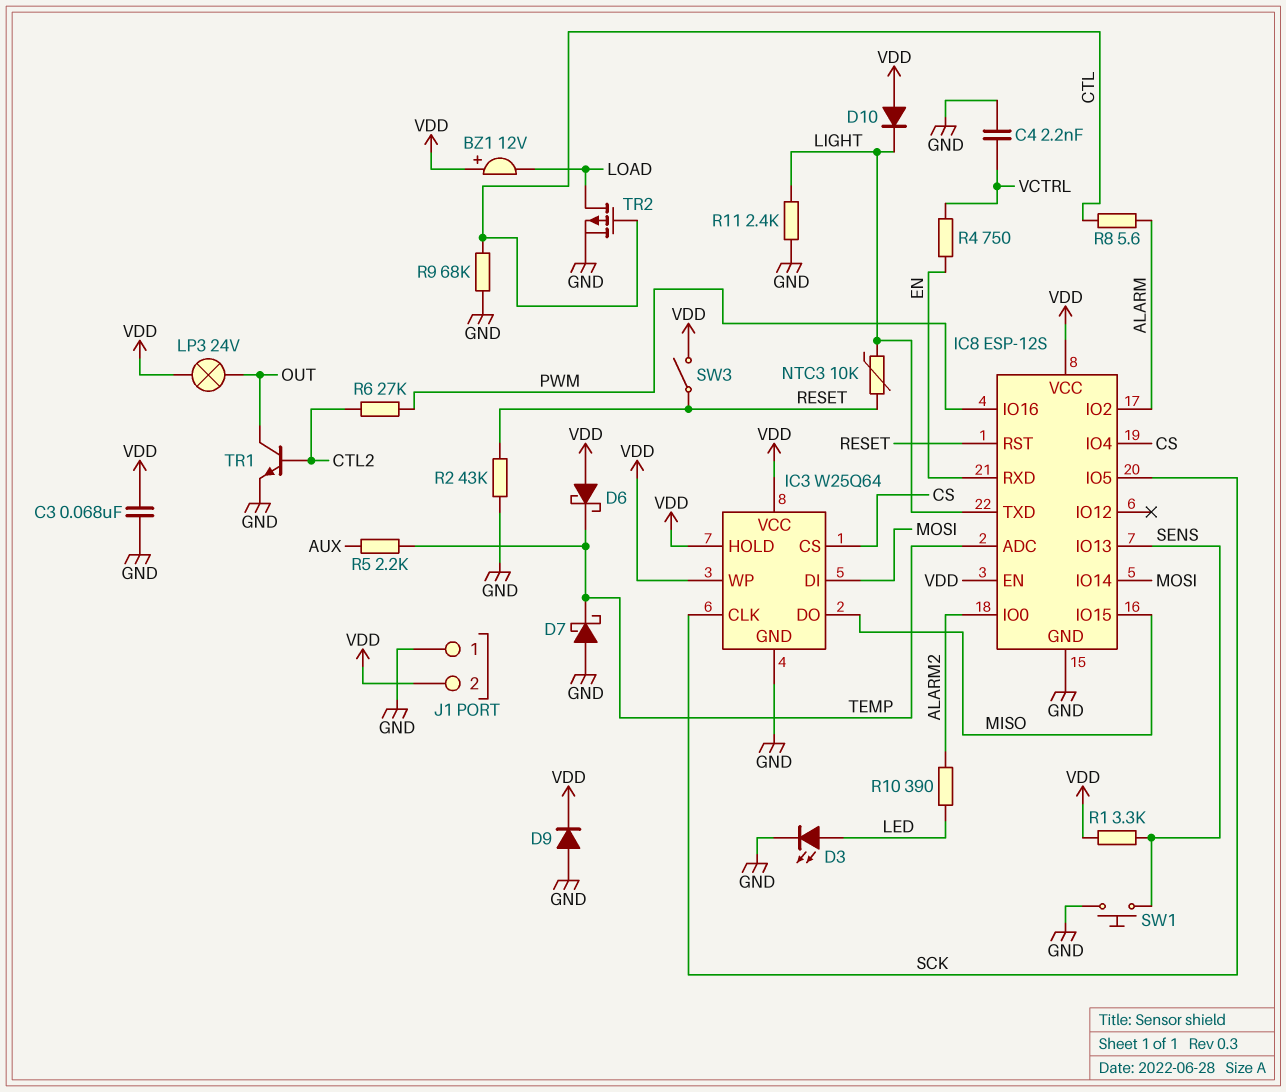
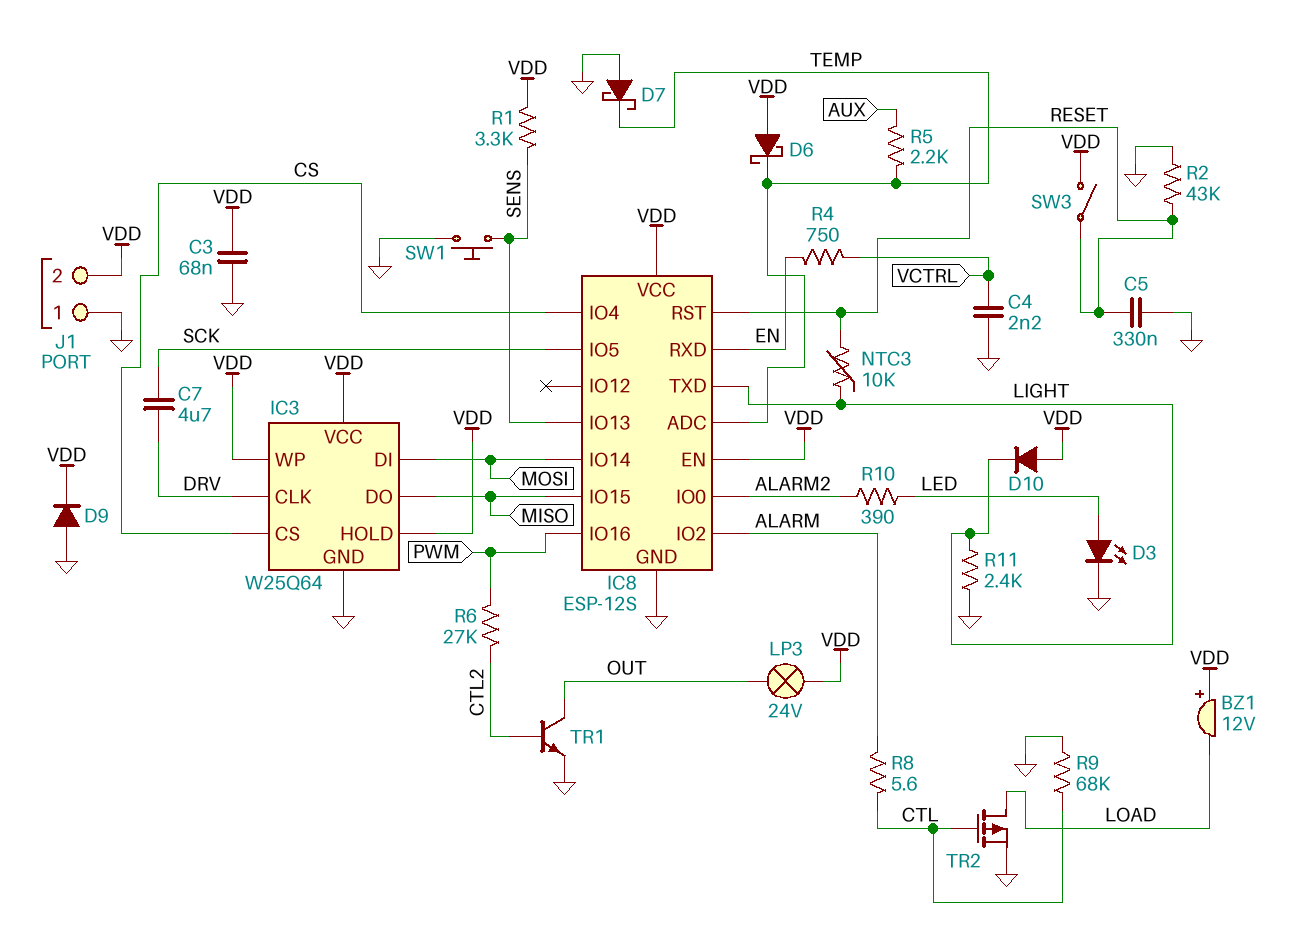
C5: none -> 330nF (GND, RESET)
C7: none -> 4.7uF (DRV, SCK)
IC3 pin CLK: SCK -> DRV

